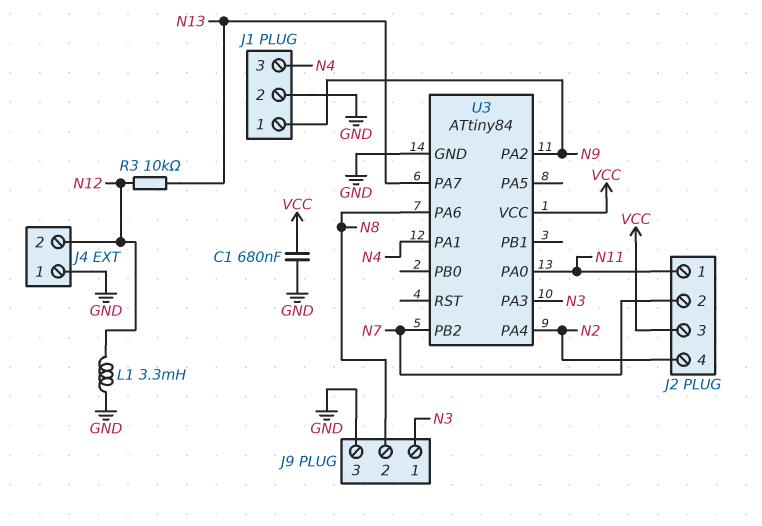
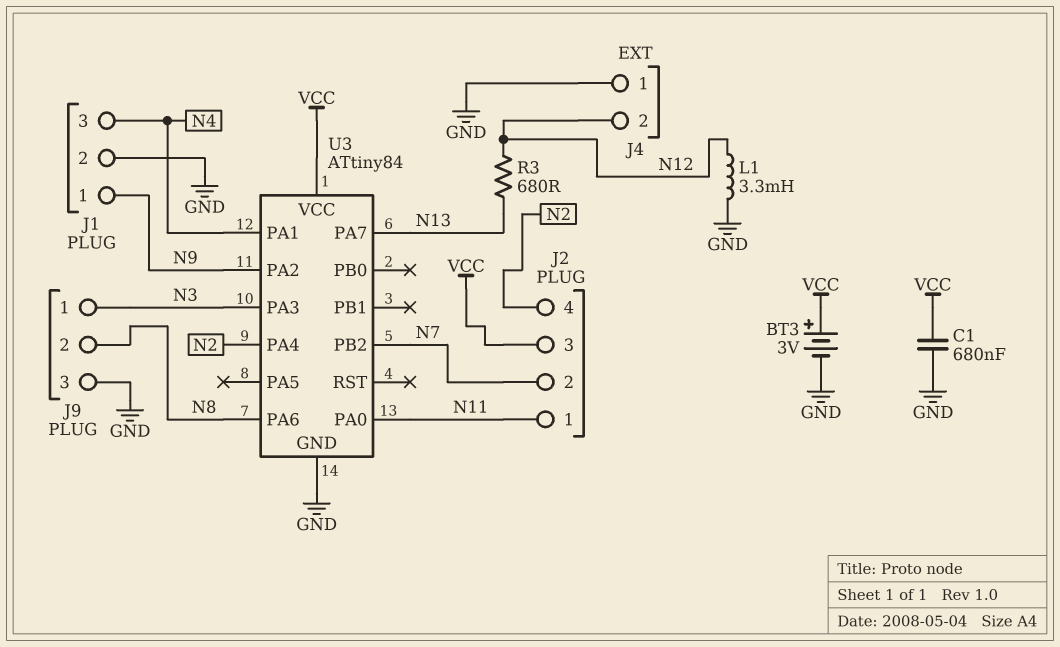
BT3: none -> 3V (plus VCC, minus GND)
R3: 10k (N12, N13) -> 680 (N12, N13)

